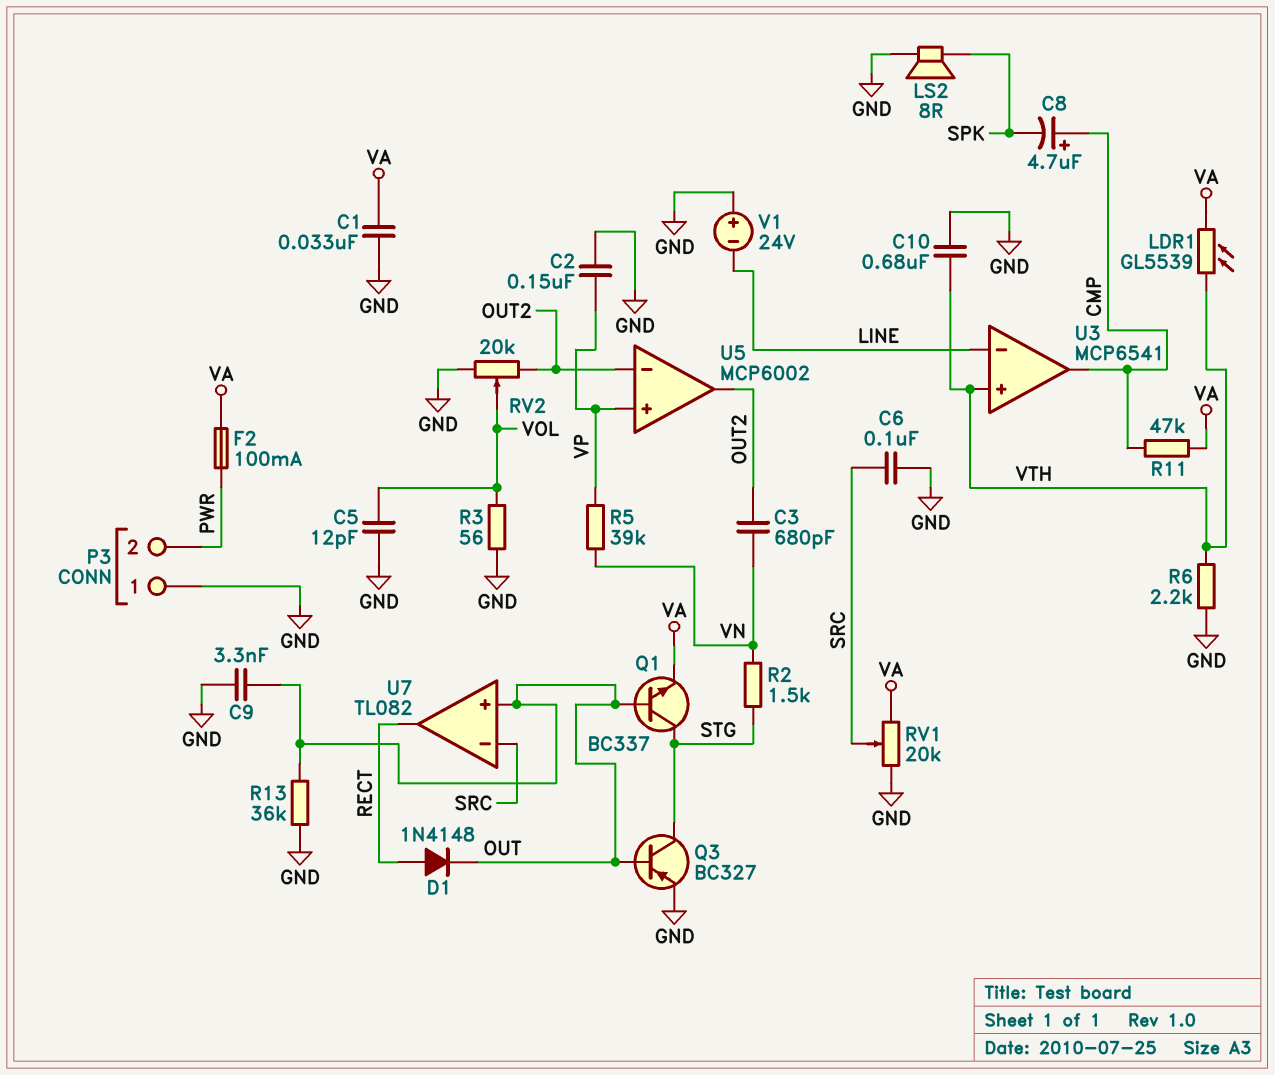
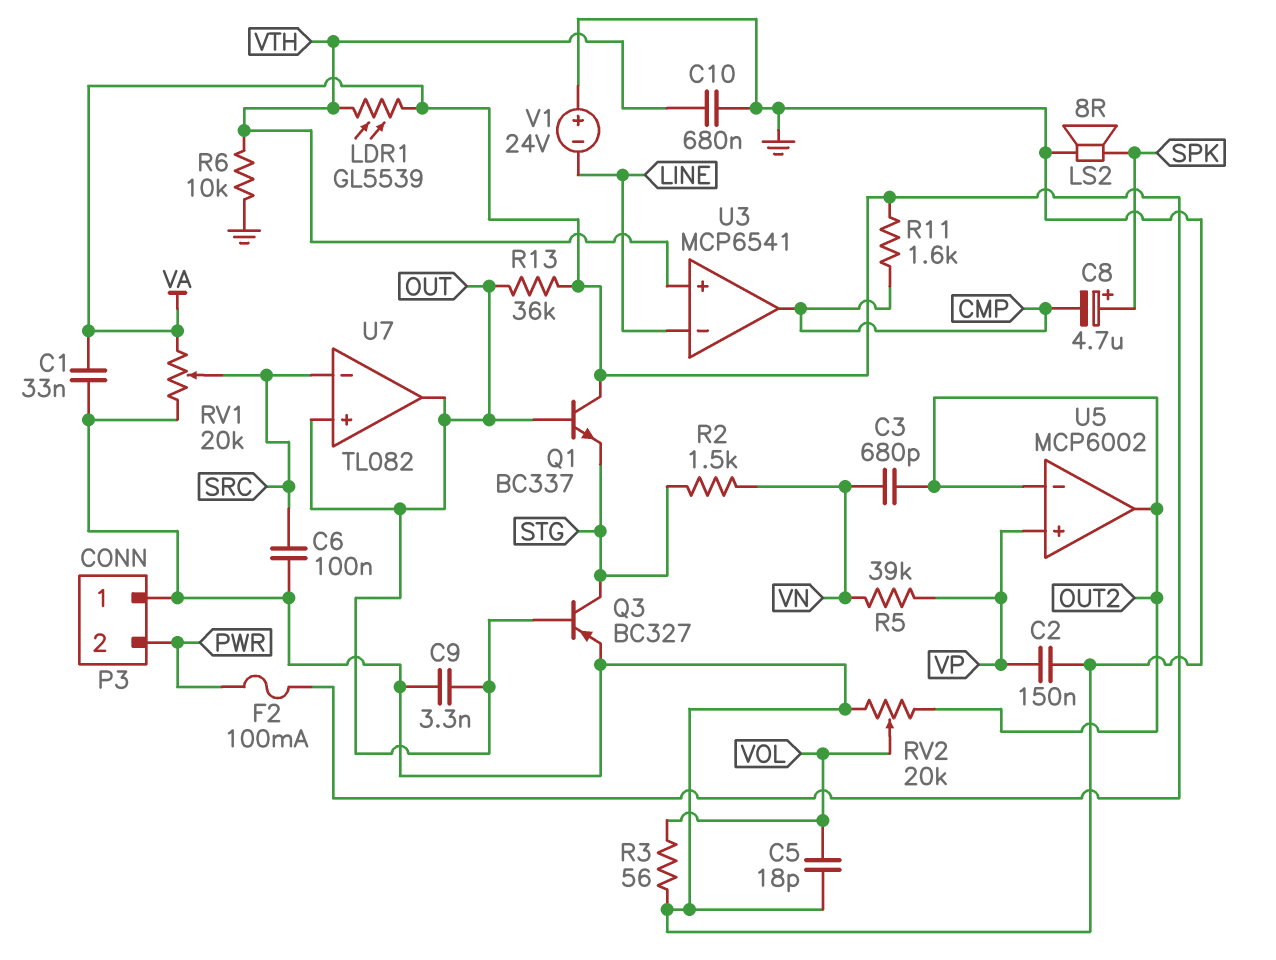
C5: 12pF (GND, VOL) -> 18pF (GND, VOL)
C8: 4.7uF (plus CMP, minus SPK) -> 4.7uF (plus SPK, minus CMP)
D1: diode 1N4148 (A RECT, K OUT) -> none
Q1: NPN BC337 (B OUT, C STG, E VA) -> NPN BC337 (B OUT, C VA, E STG)
R6: 2.2k (GND, VTH) -> 10k (GND, VTH)
R11: 47k (CMP, VA) -> 1.6k (CMP, VA)
R13: 36k (GND, OUT) -> 36k (OUT, VA)
U7 pin out: RECT -> OUT

